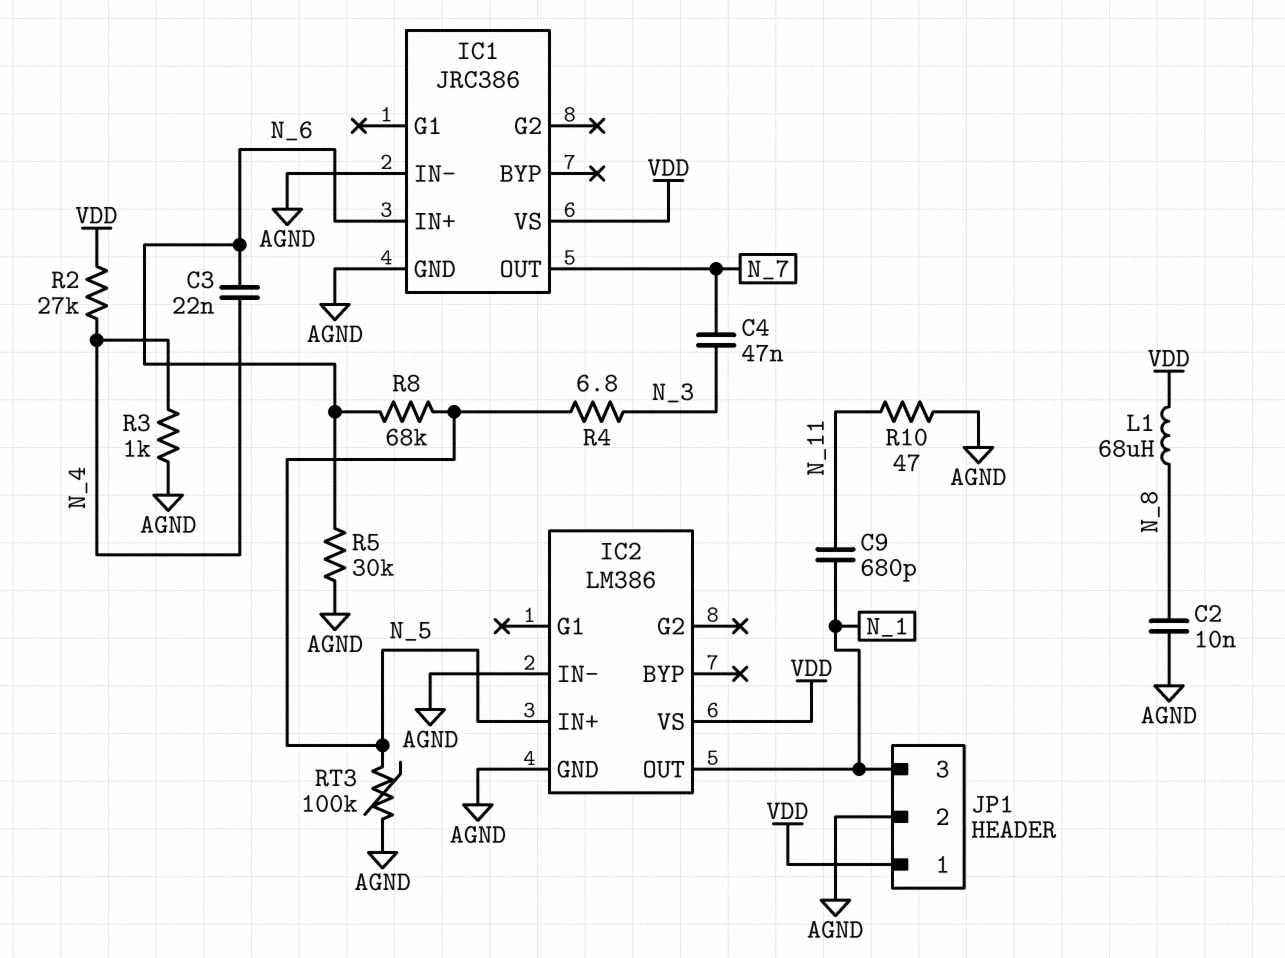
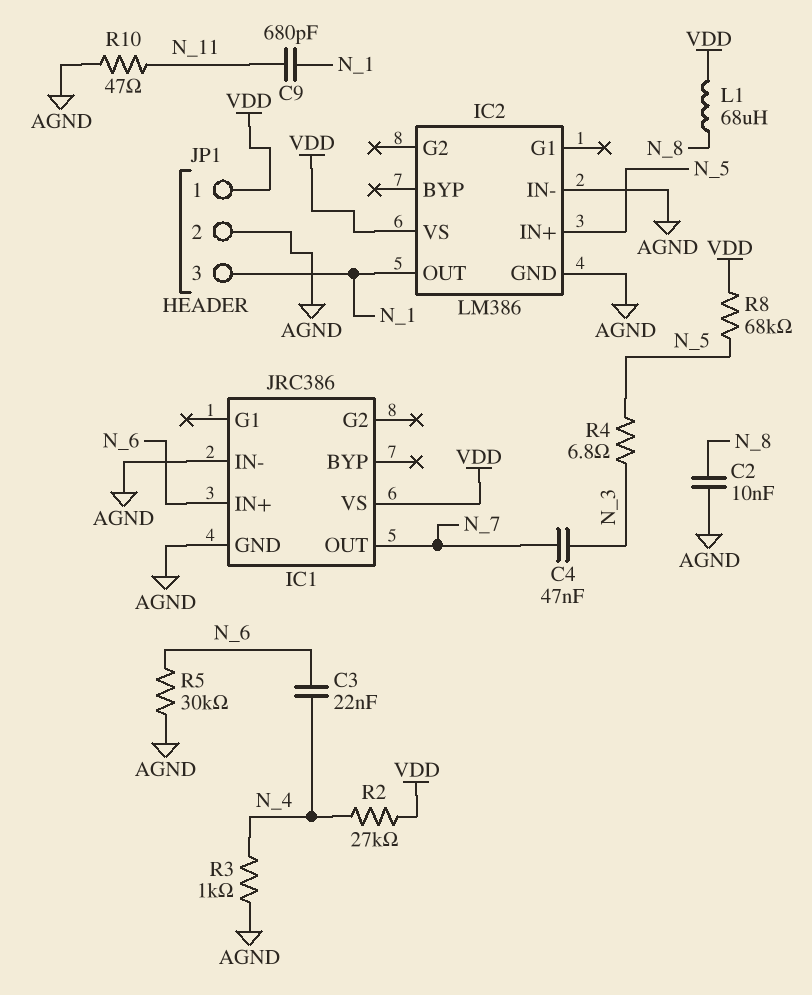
R8: 68k (N_5, N_6) -> 68k (N_5, VDD)
RT3: 100k (AGND, N_5) -> none

